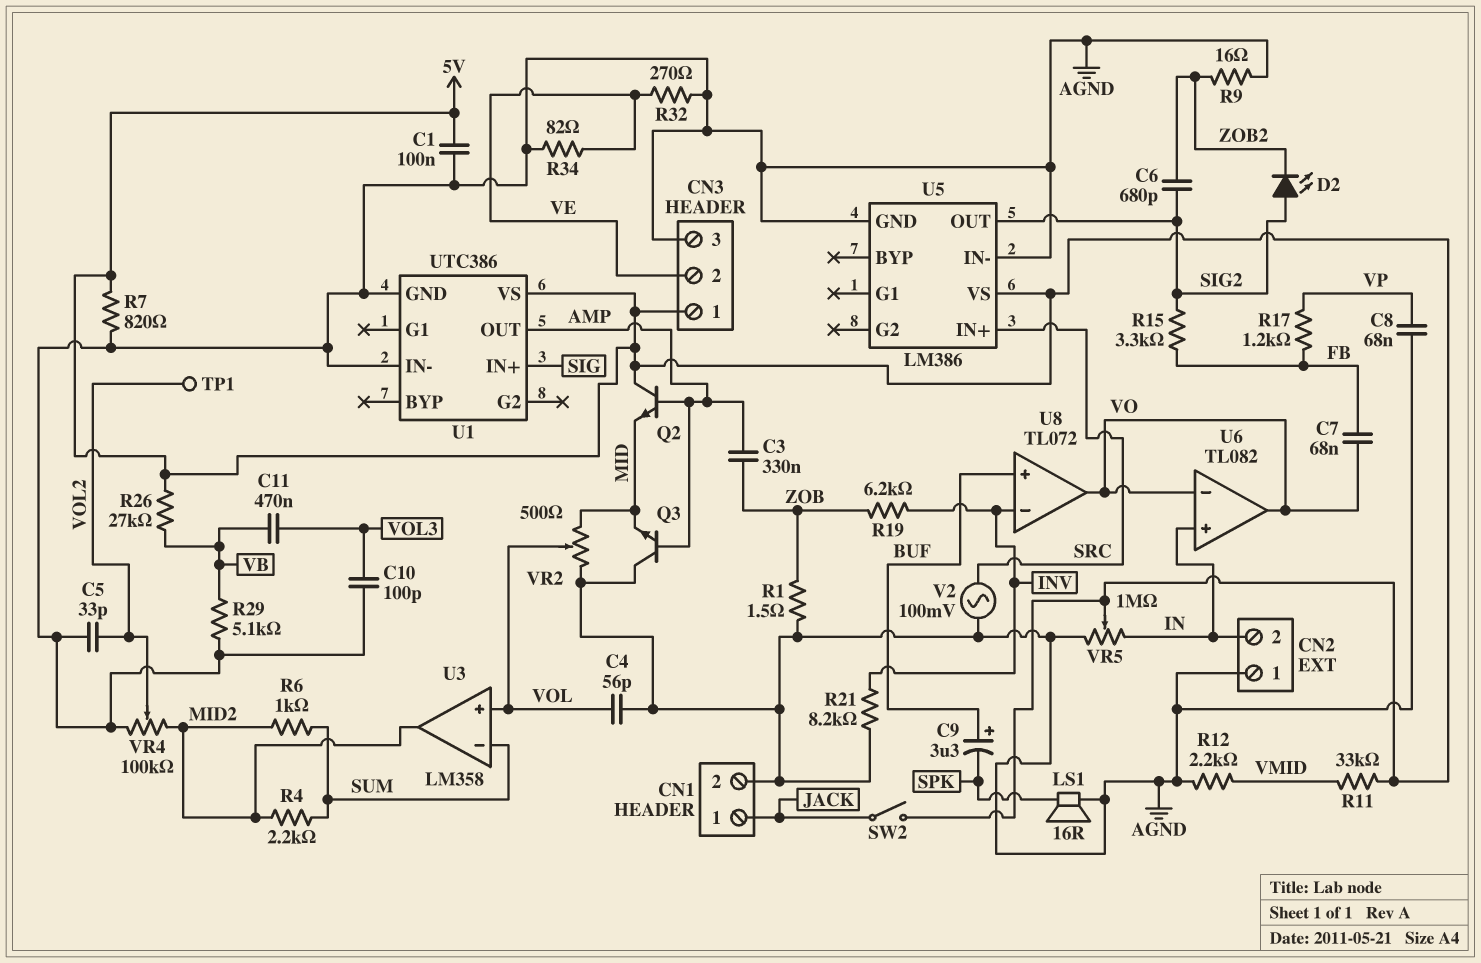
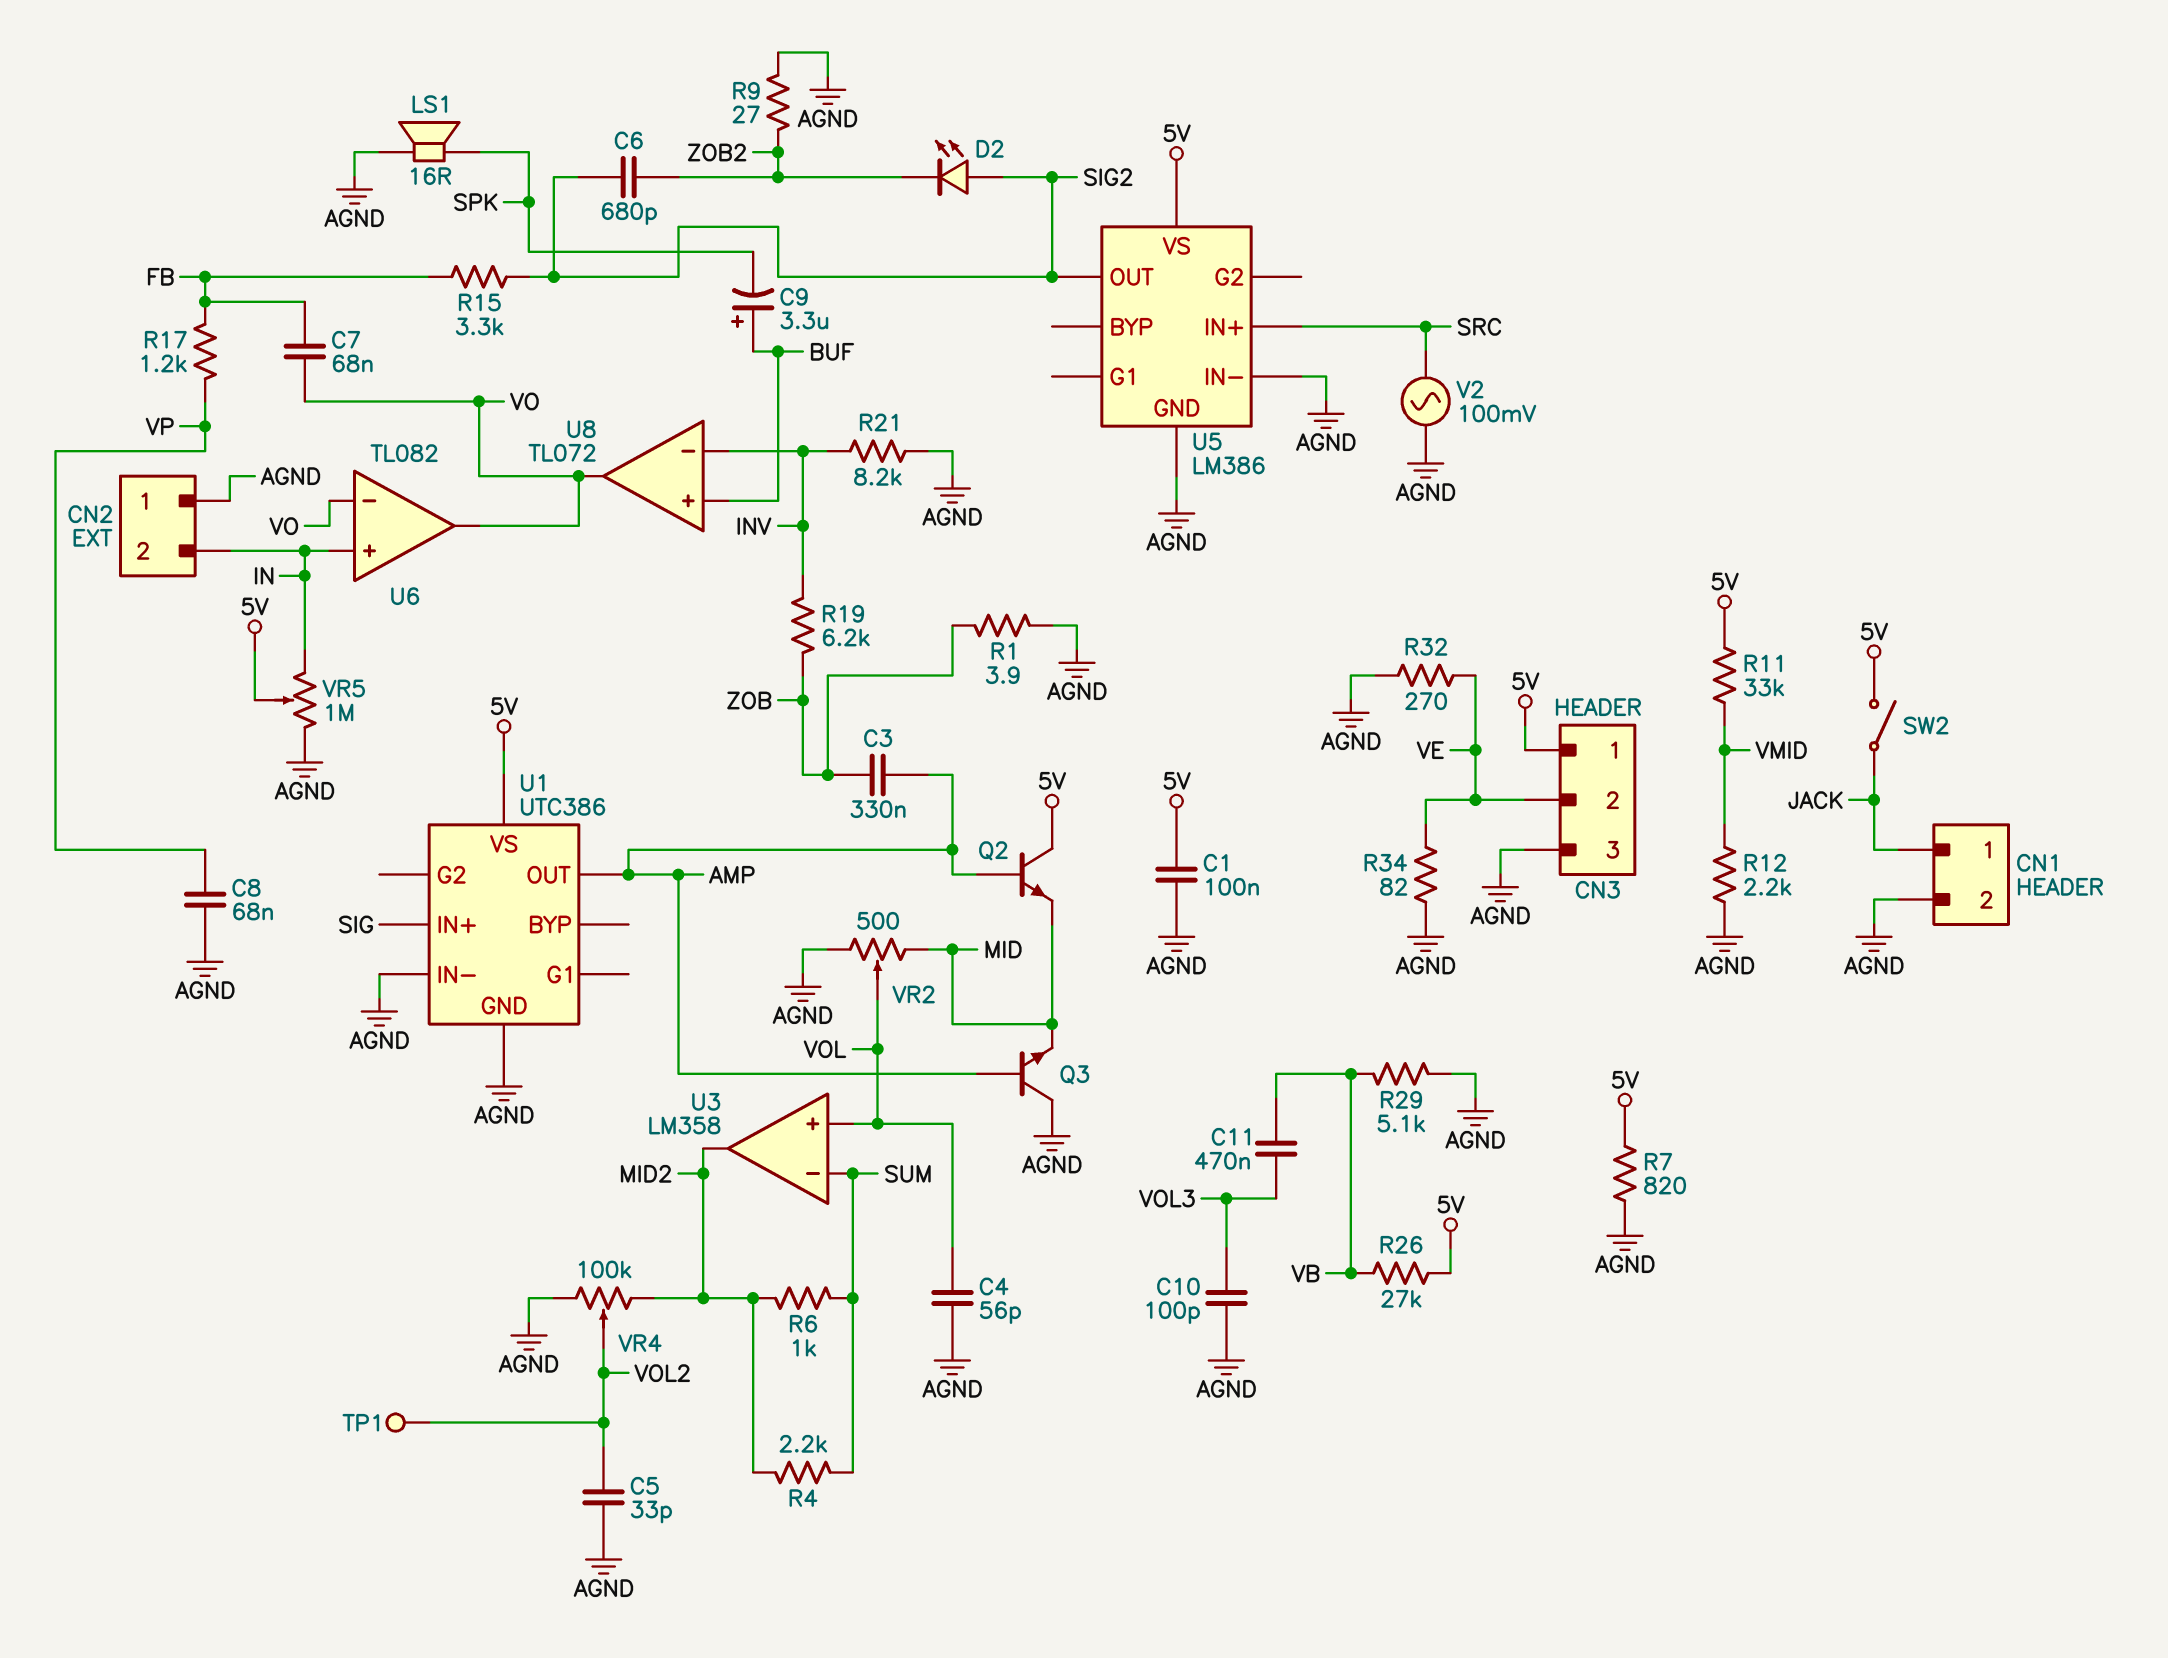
R1: 1.5 (AGND, ZOB) -> 3.9 (AGND, ZOB)
R9: 16 (AGND, ZOB2) -> 27 (AGND, ZOB2)

